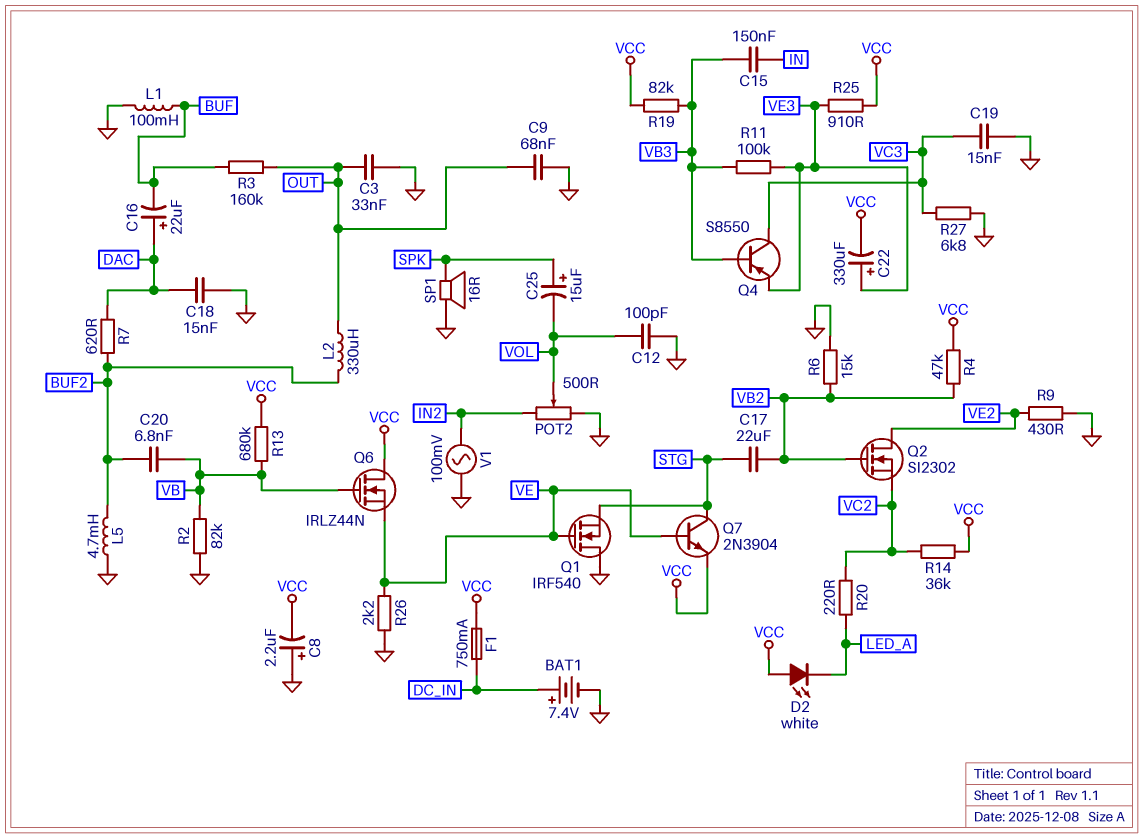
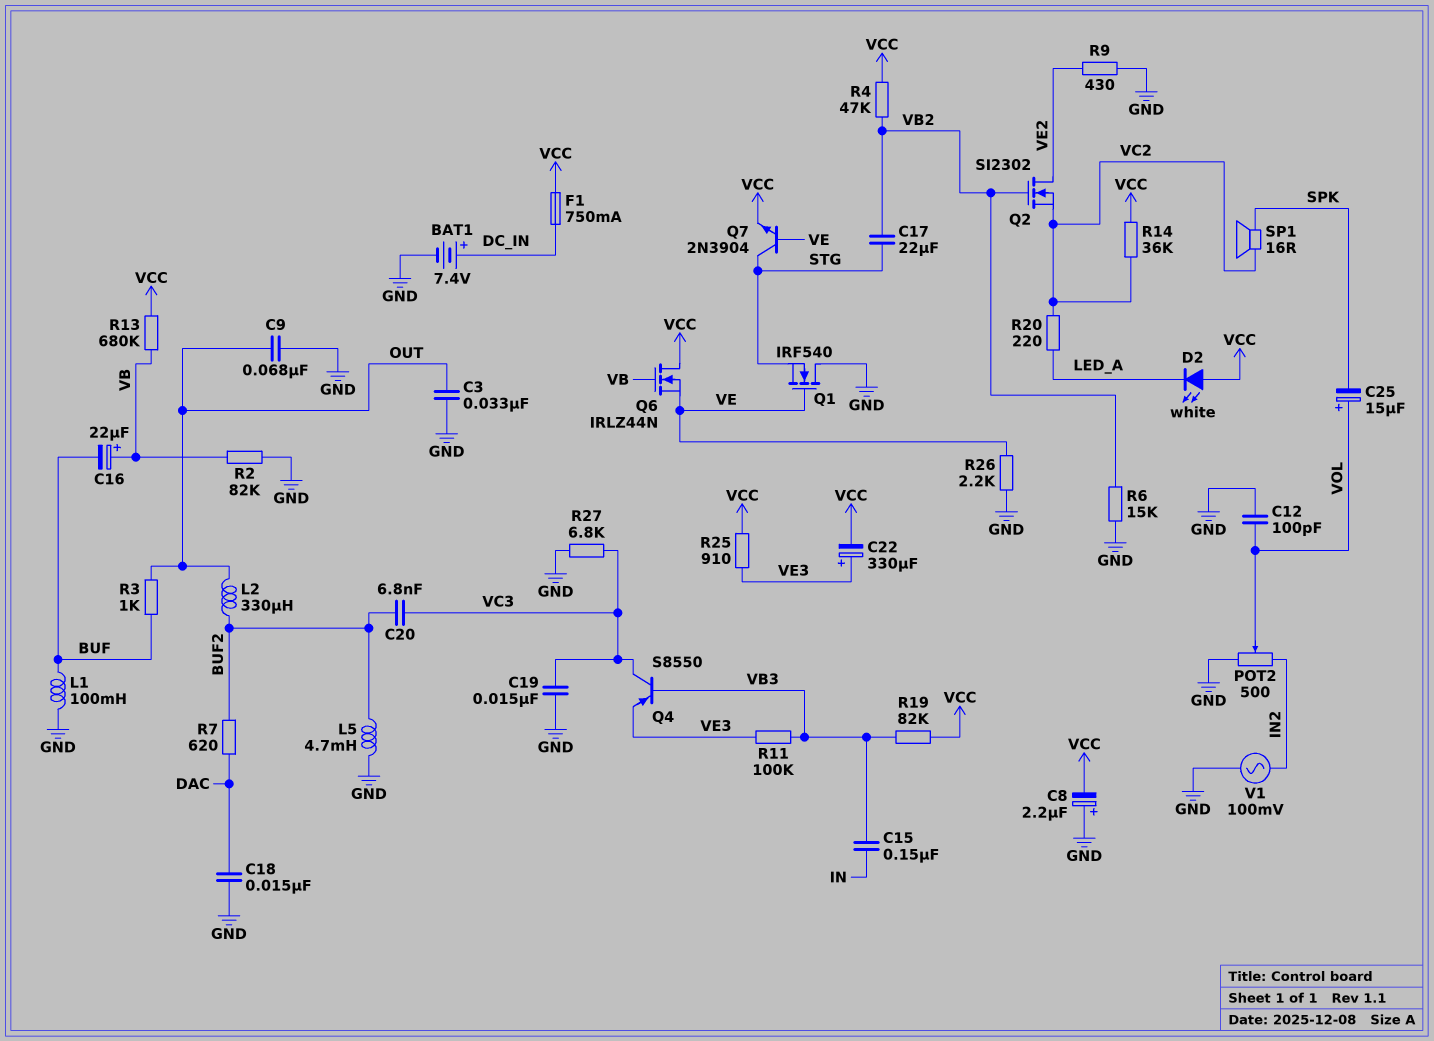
C16: 22uF (plus DAC, minus BUF) -> 22uF (plus VB, minus BUF)
C20: 6.8nF (BUF2, VB) -> 6.8nF (BUF2, VC3)
C25: 15uF (plus SPK, minus VOL) -> 15uF (plus VOL, minus SPK)
R3: 160k (BUF, OUT) -> 1k (BUF, OUT)
SP1: speaker 16R (GND, SPK) -> speaker 16R (SPK, VC2)

